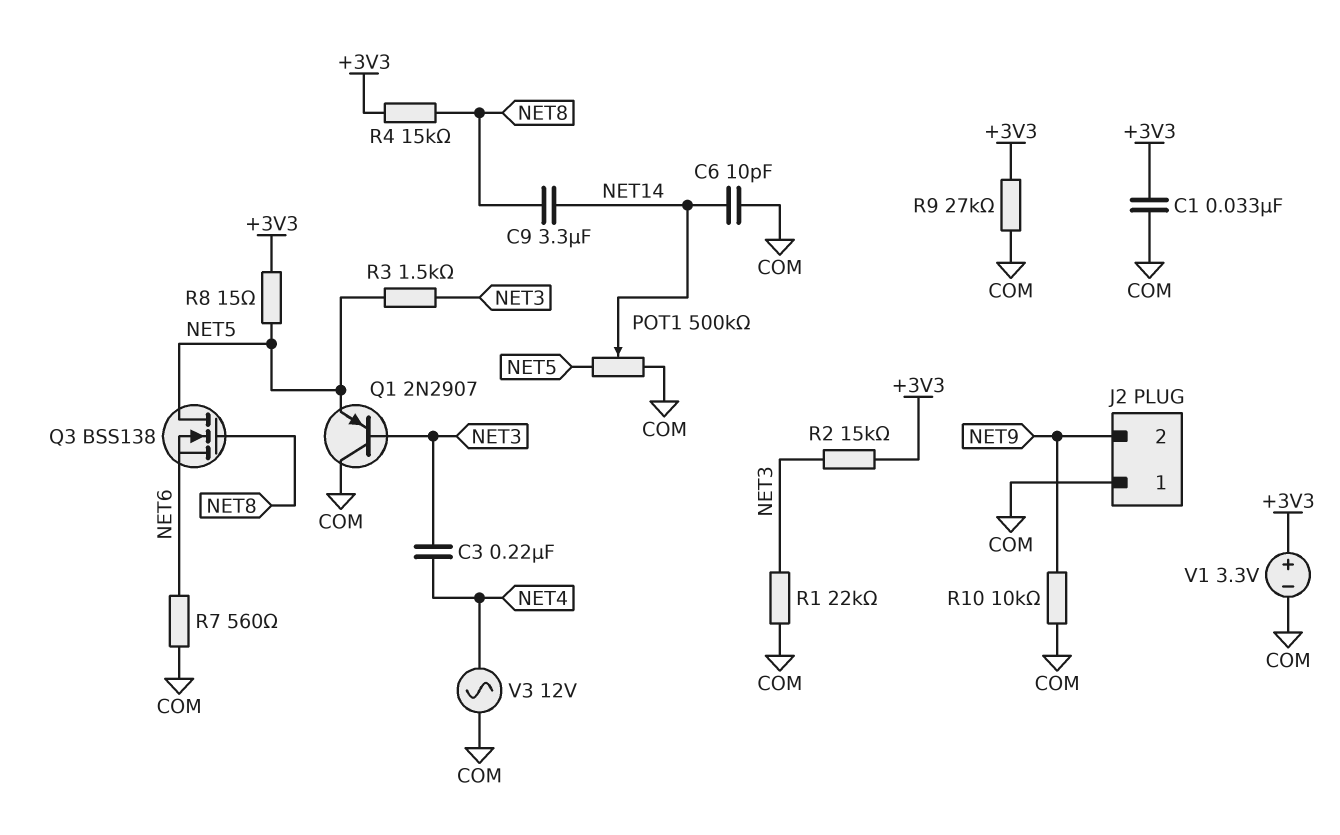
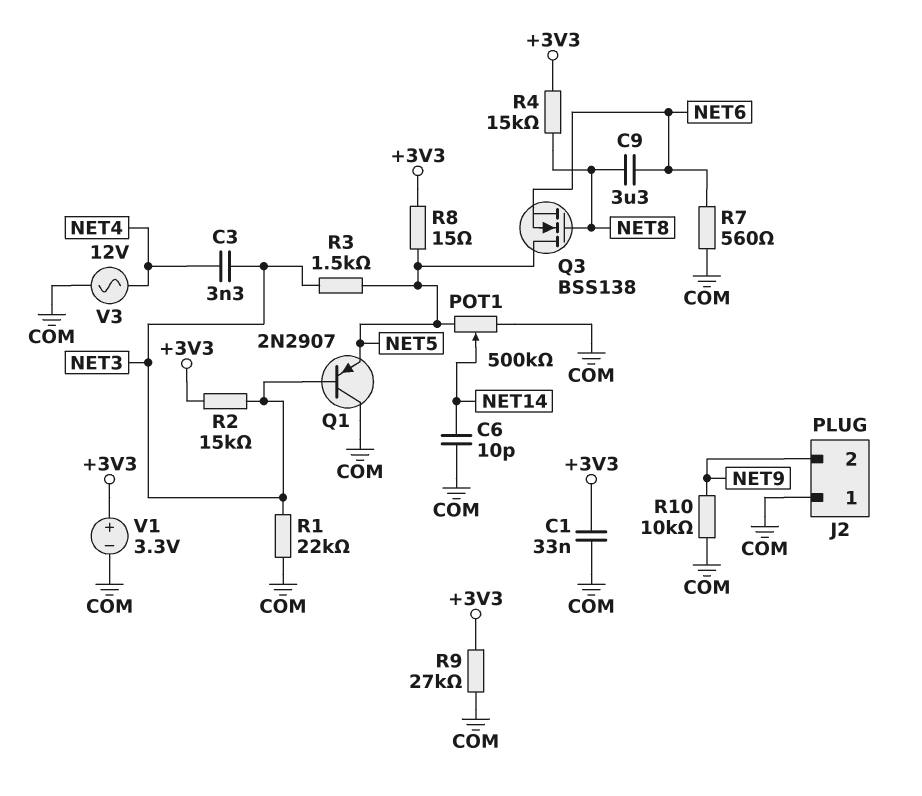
C3: 220nF (NET3, NET4) -> 3.3nF (NET3, NET4)
C9: 3.3uF (NET8, NET14) -> 3.3uF (NET6, NET8)

